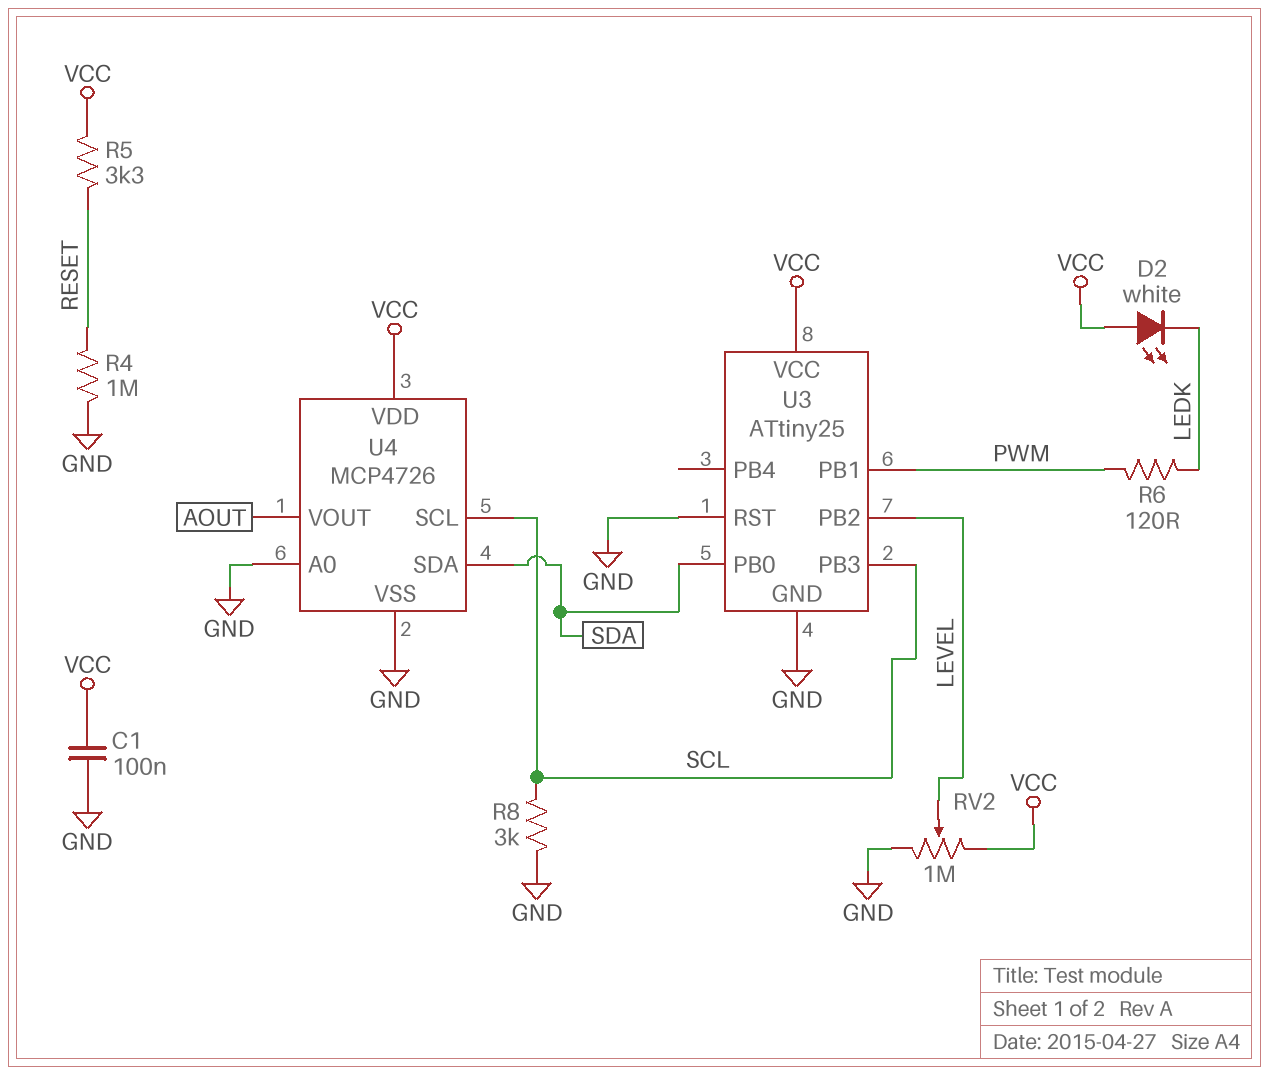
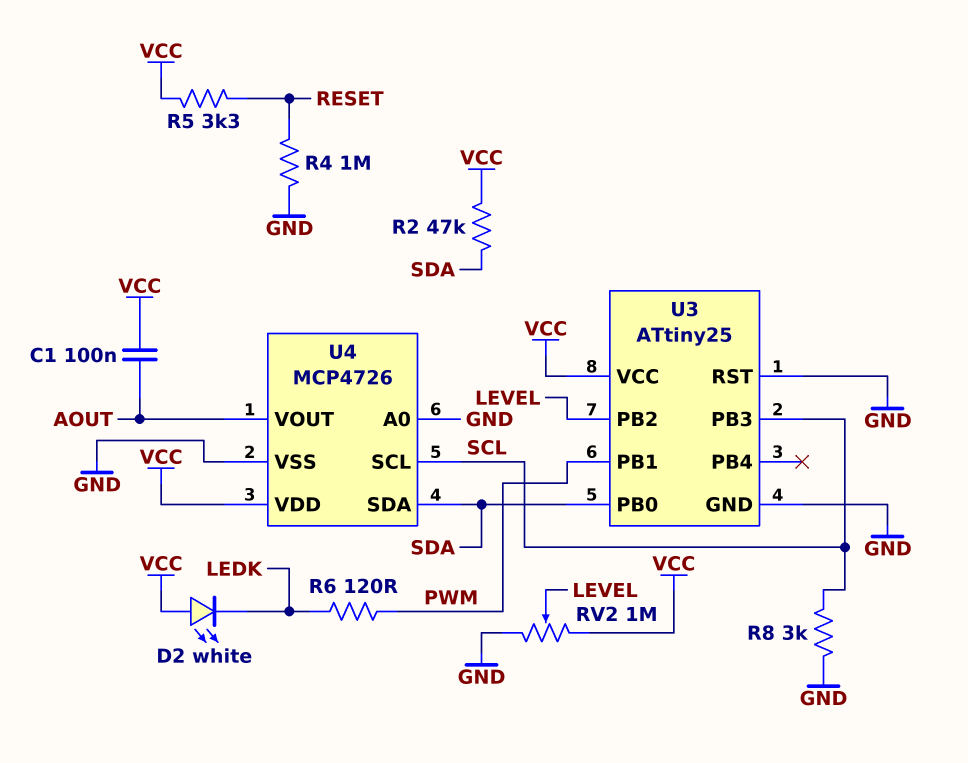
C1: 100nF (GND, VCC) -> 100nF (AOUT, VCC)
R2: none -> 47k (SDA, VCC)

